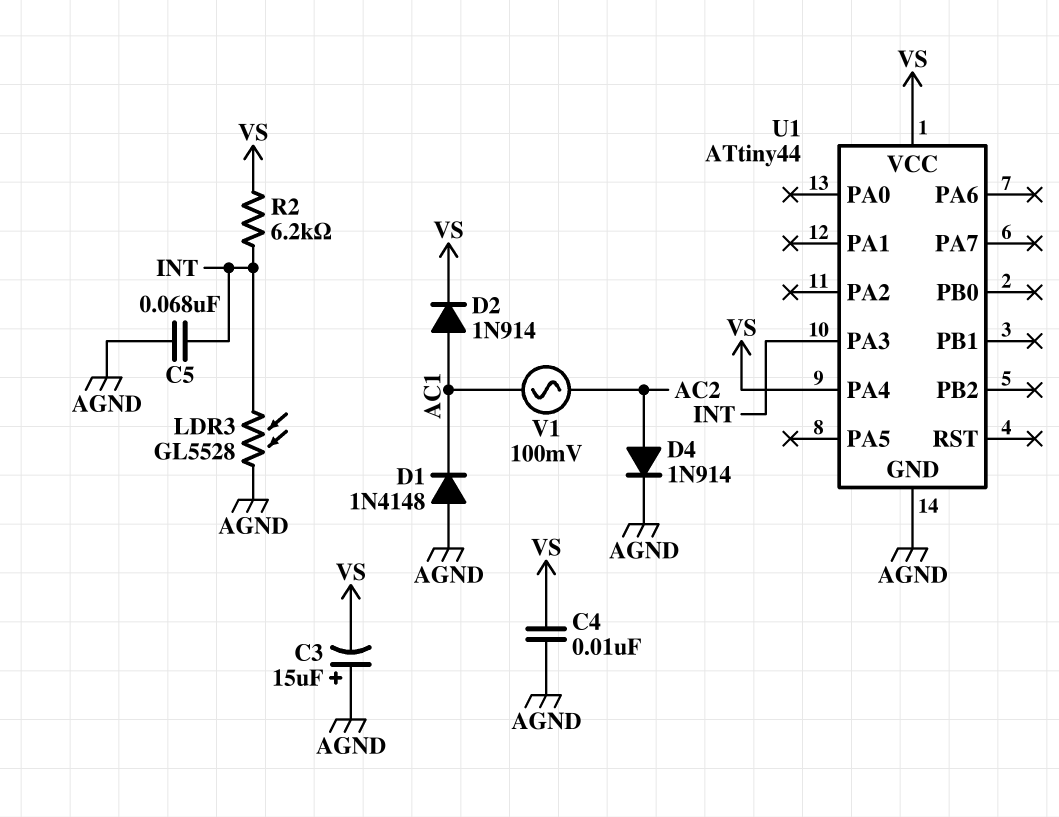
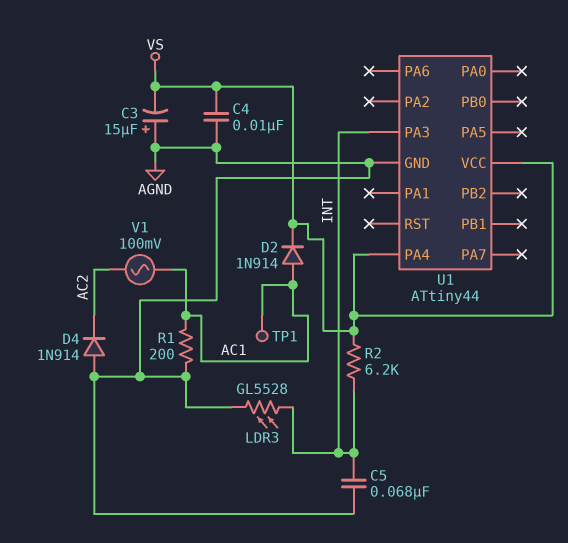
D1: diode 1N4148 (A AGND, K AC1) -> none
D4: diode 1N914 (A AC2, K AGND) -> diode 1N914 (A AGND, K AC2)
R1: none -> 200 (AC1, AGND)
TP1: none -> test point (AC1)

